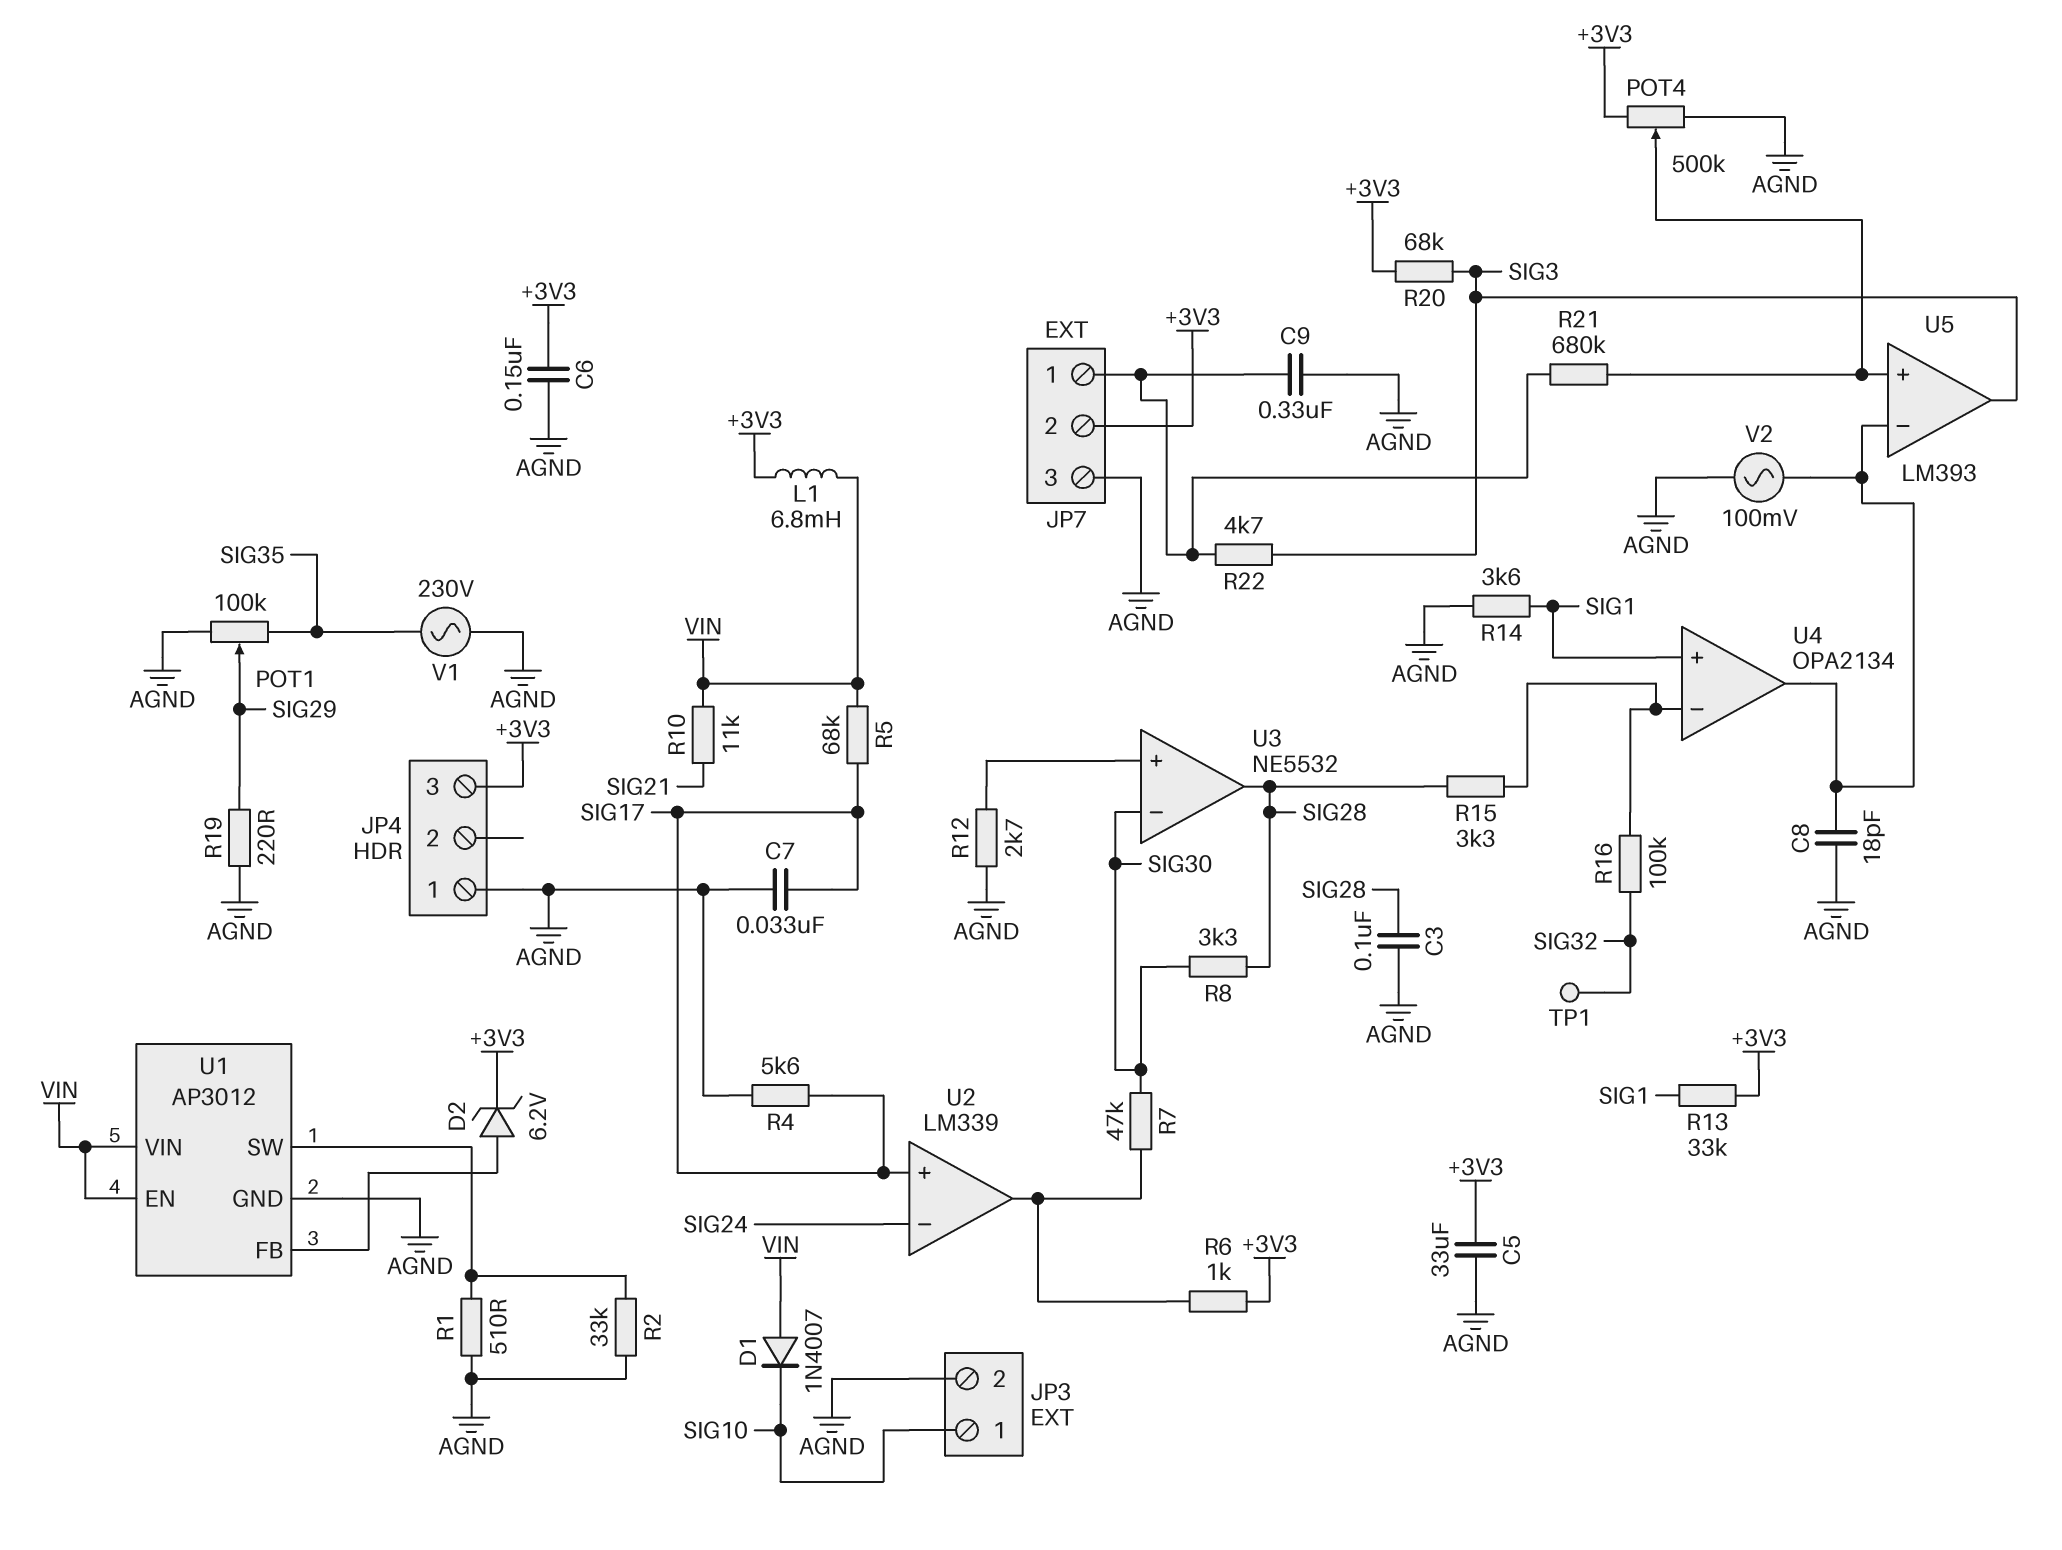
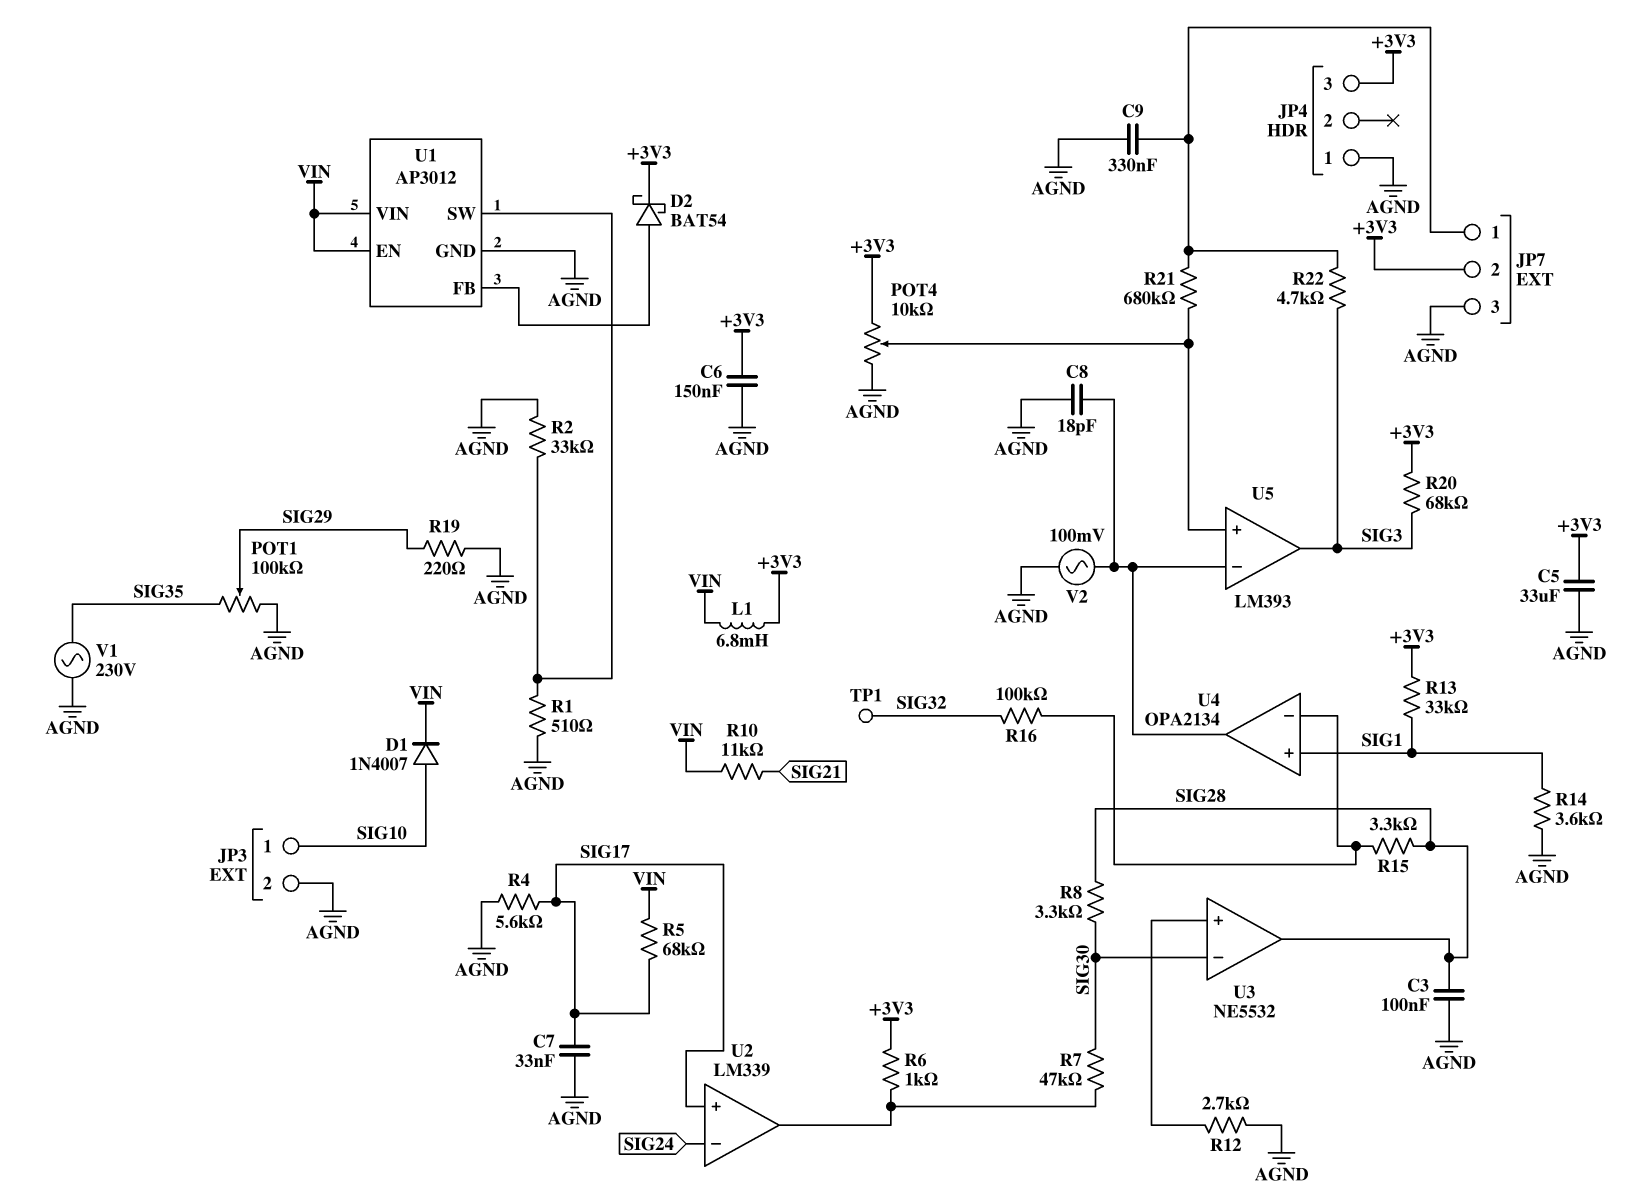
D1: diode 1N4007 (A VIN, K SIG10) -> diode 1N4007 (A SIG10, K VIN)
D2: zener 6.2V (A U1/FB, K +3V3) -> schottky BAT54 (A U1/FB, K +3V3)
POT4: 500k (+3V3, AGND, wiper U5/in+) -> 10k (+3V3, AGND, wiper U5/in+)

